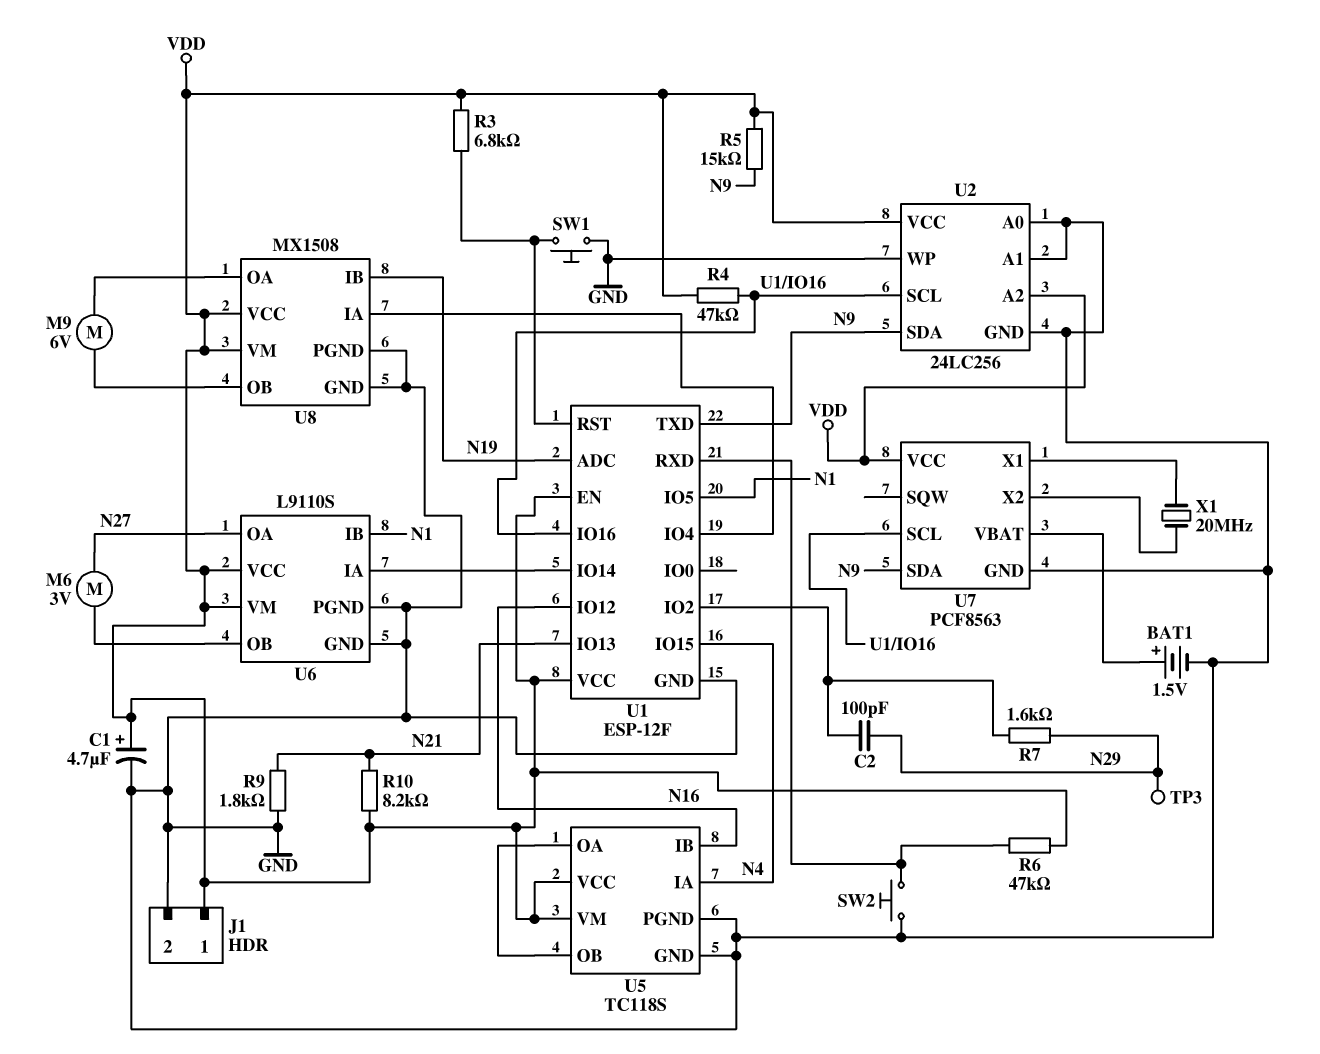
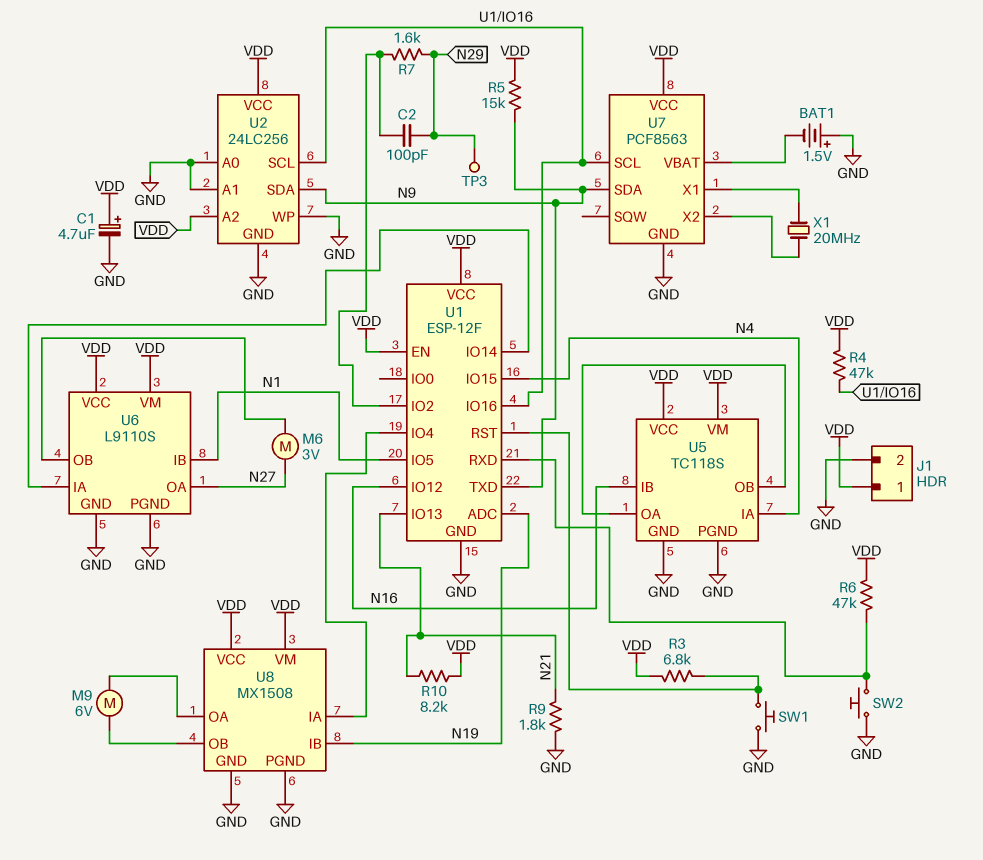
BAT1: 1.5V (plus U7/VBAT, minus GND) -> 1.5V (plus GND, minus U7/VBAT)

